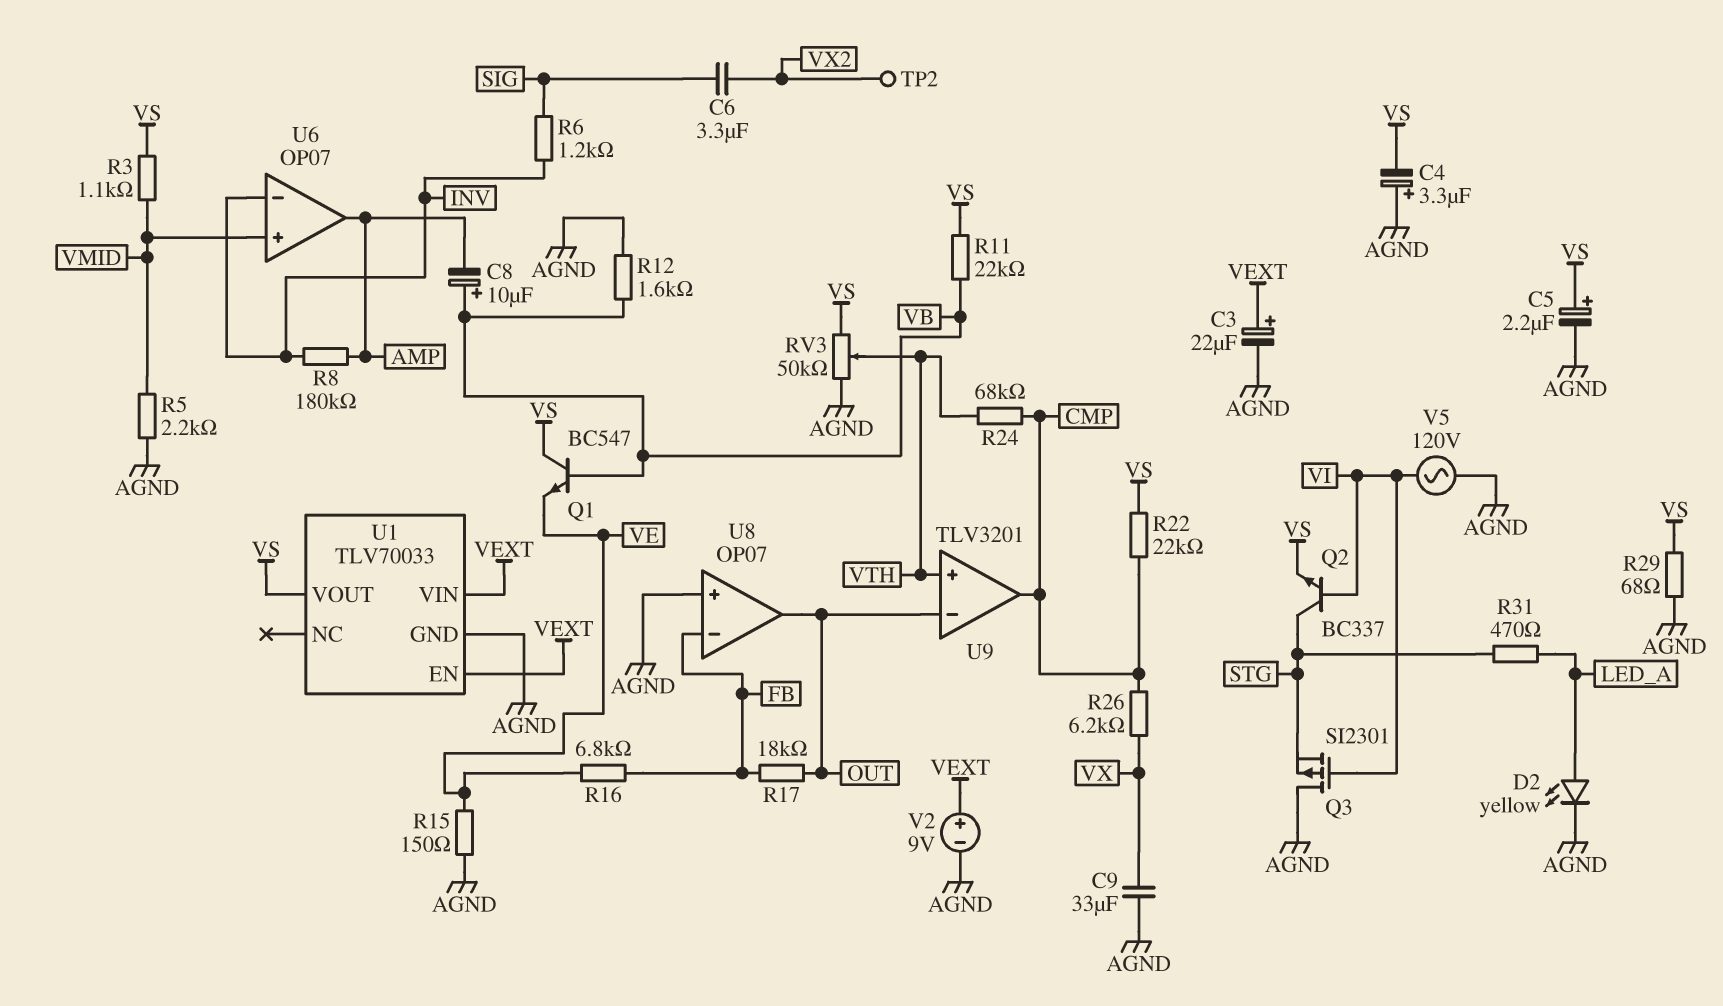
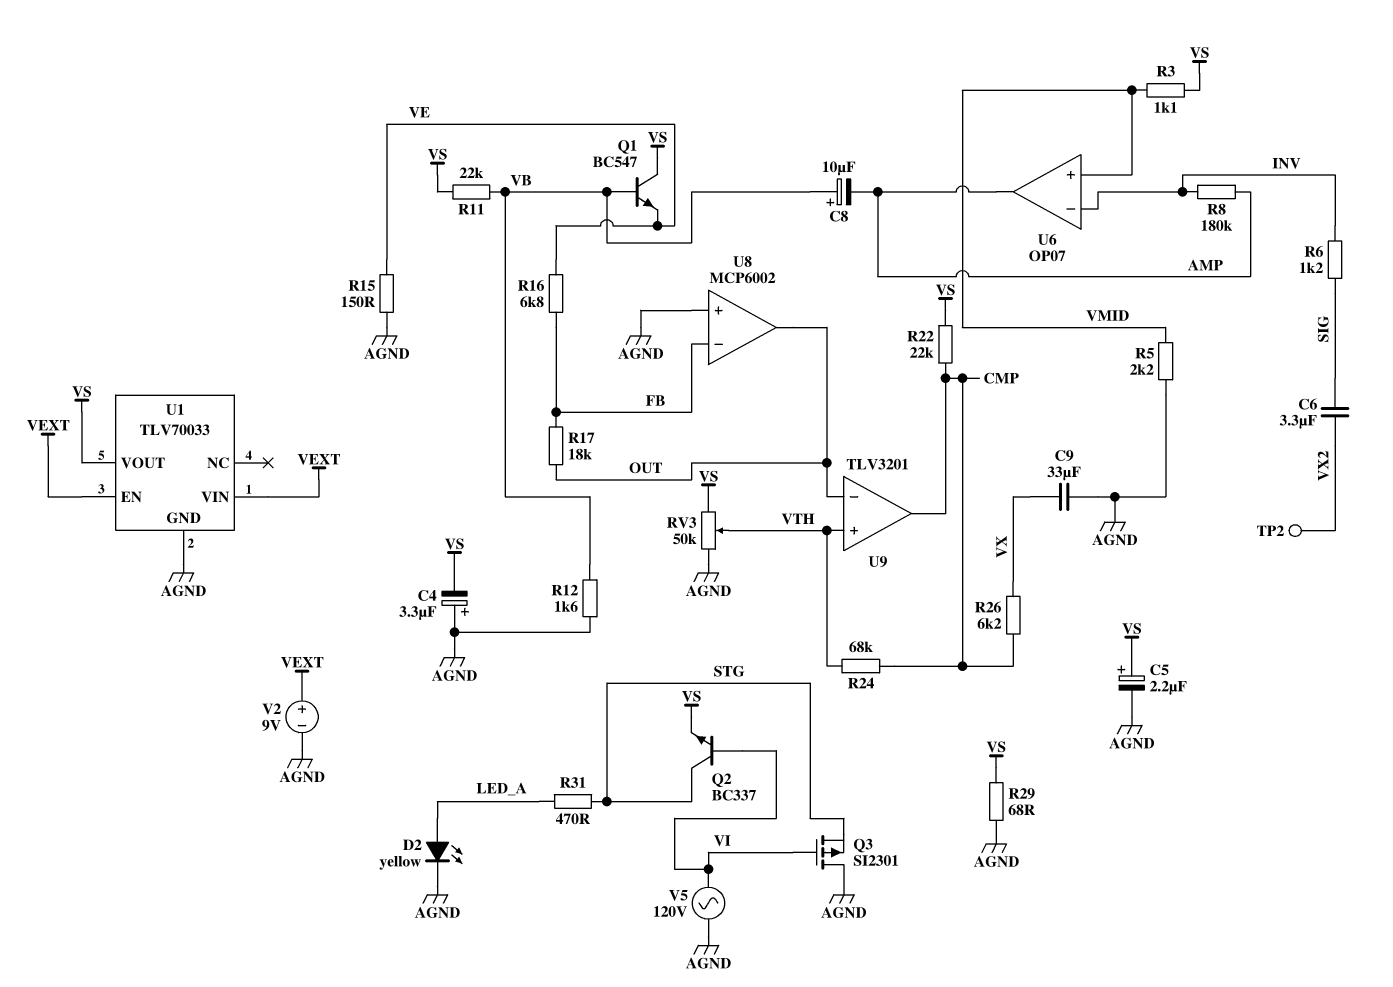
C3: 22uF (plus VEXT, minus AGND) -> none
U8: OP07 -> MCP6002

